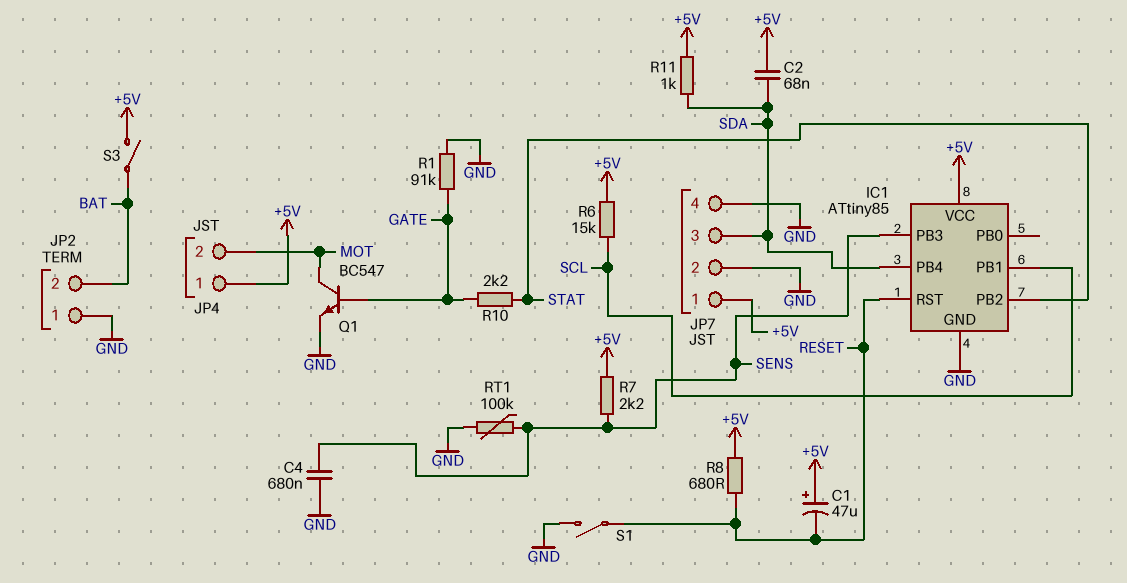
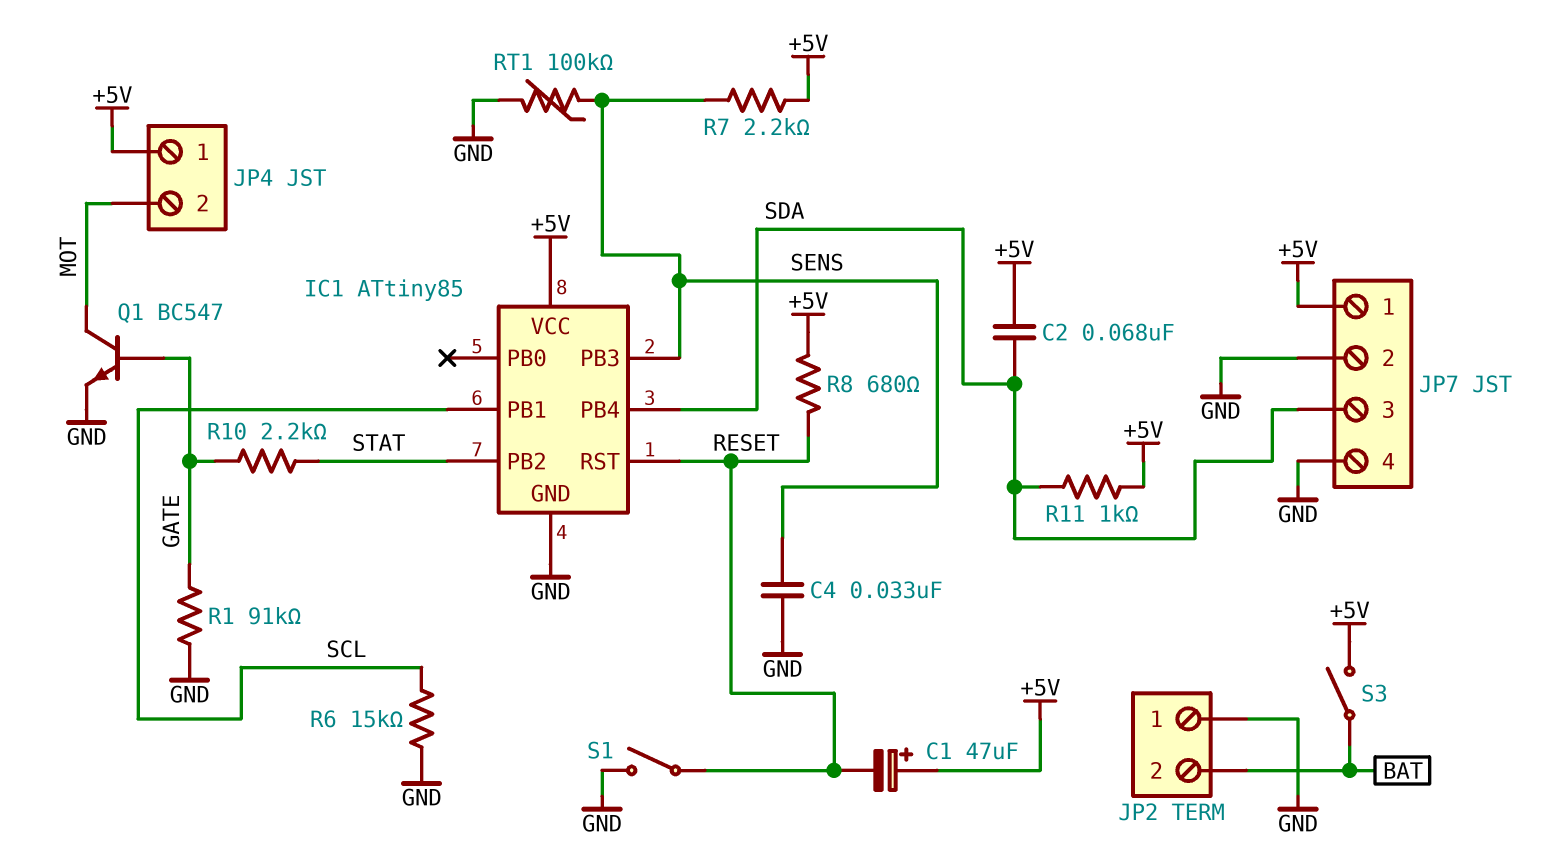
C4: 680nF (GND, SENS) -> 33nF (GND, SENS)
R6: 15k (+5V, SCL) -> 15k (GND, SCL)

